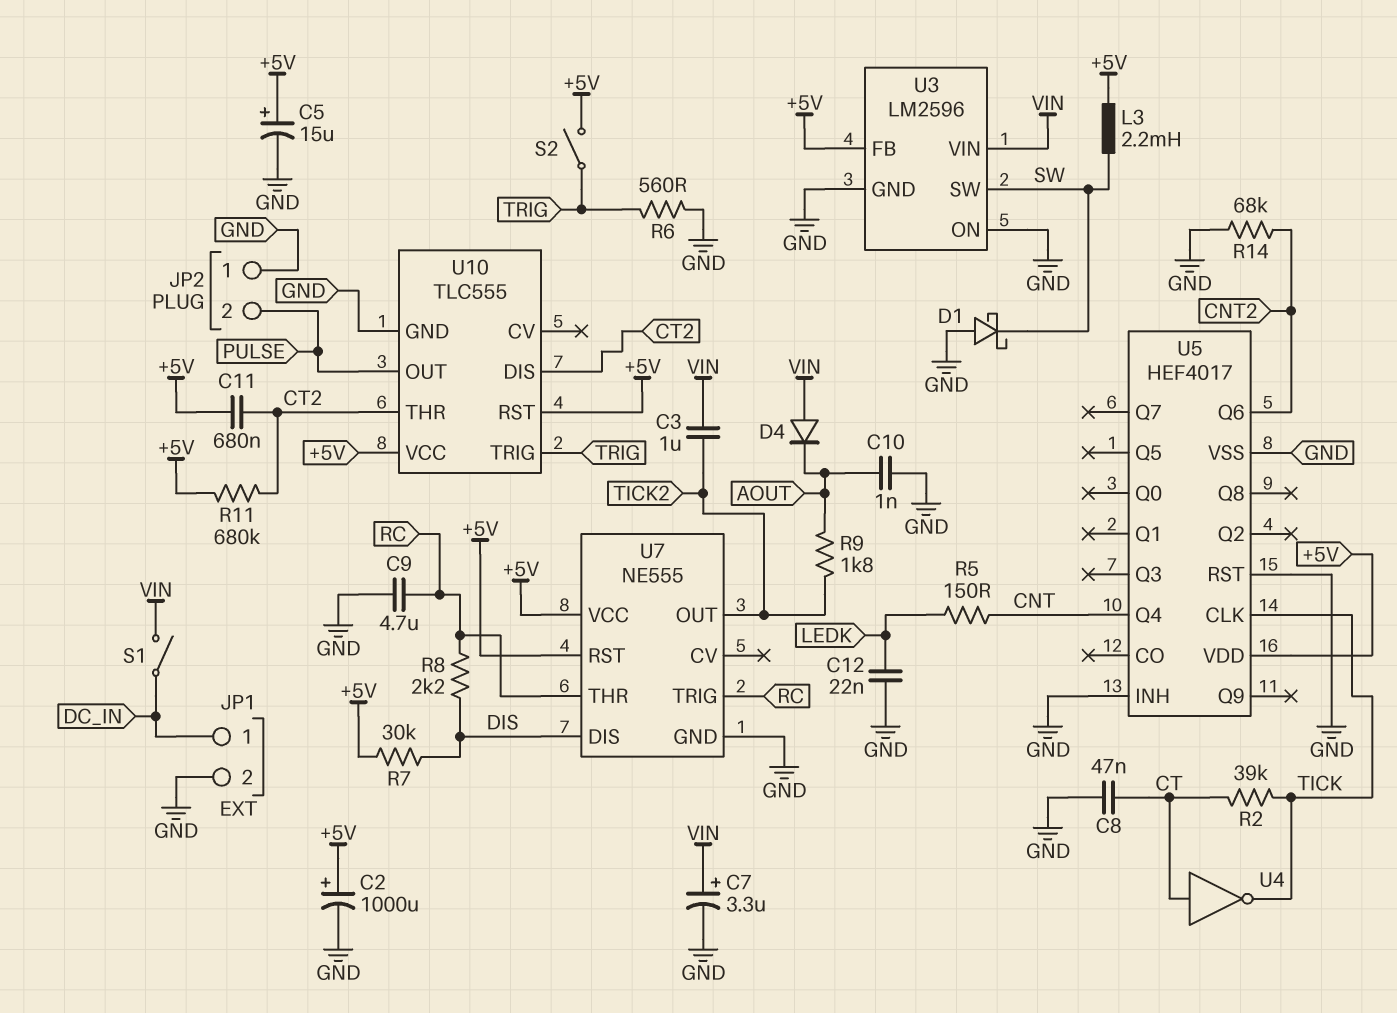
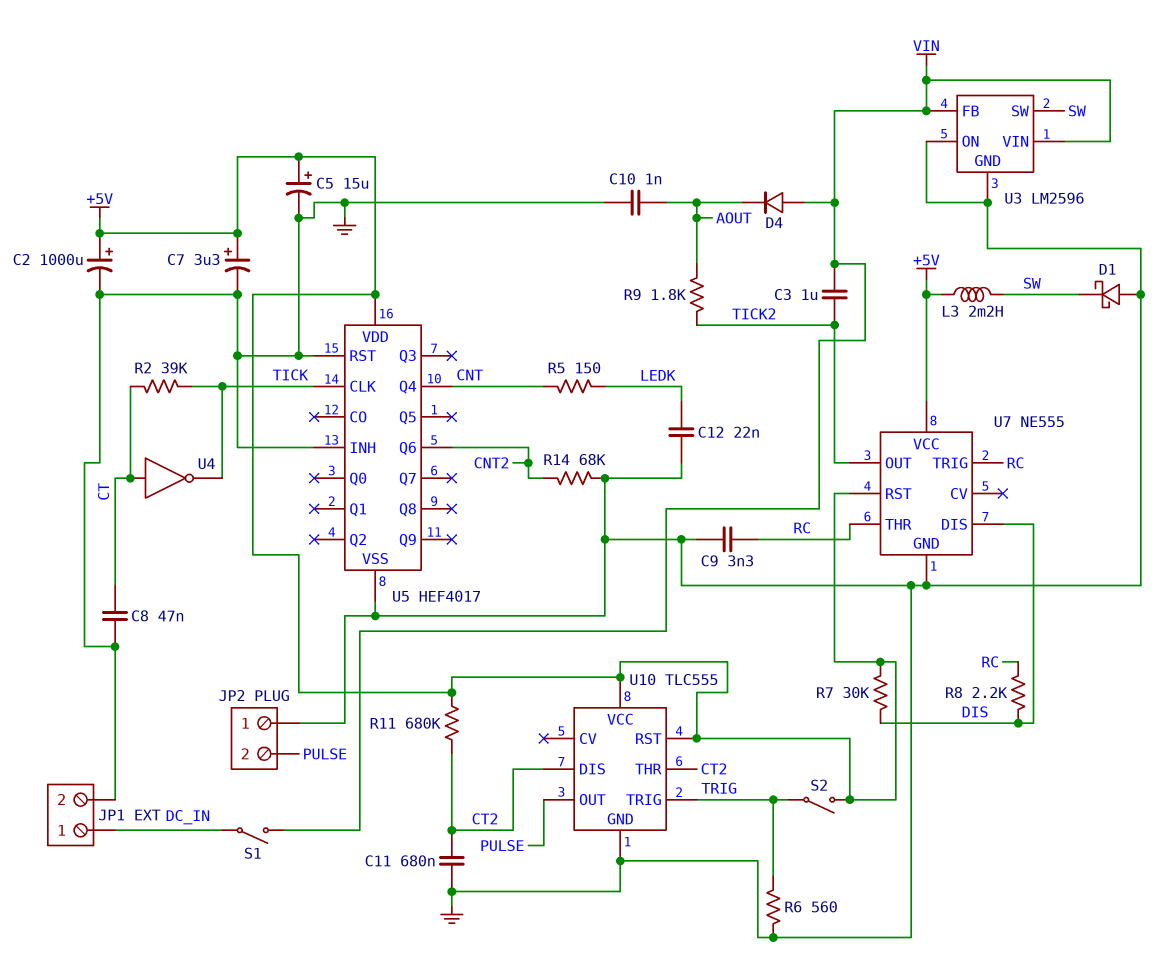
C7: 3.3uF (plus VIN, minus GND) -> 3.3uF (plus +5V, minus GND)
C9: 4.7uF (GND, RC) -> 3.3nF (GND, RC)
C11: 680nF (+5V, CT2) -> 680nF (CT2, GND)
U3 pin FB: +5V -> VIN

